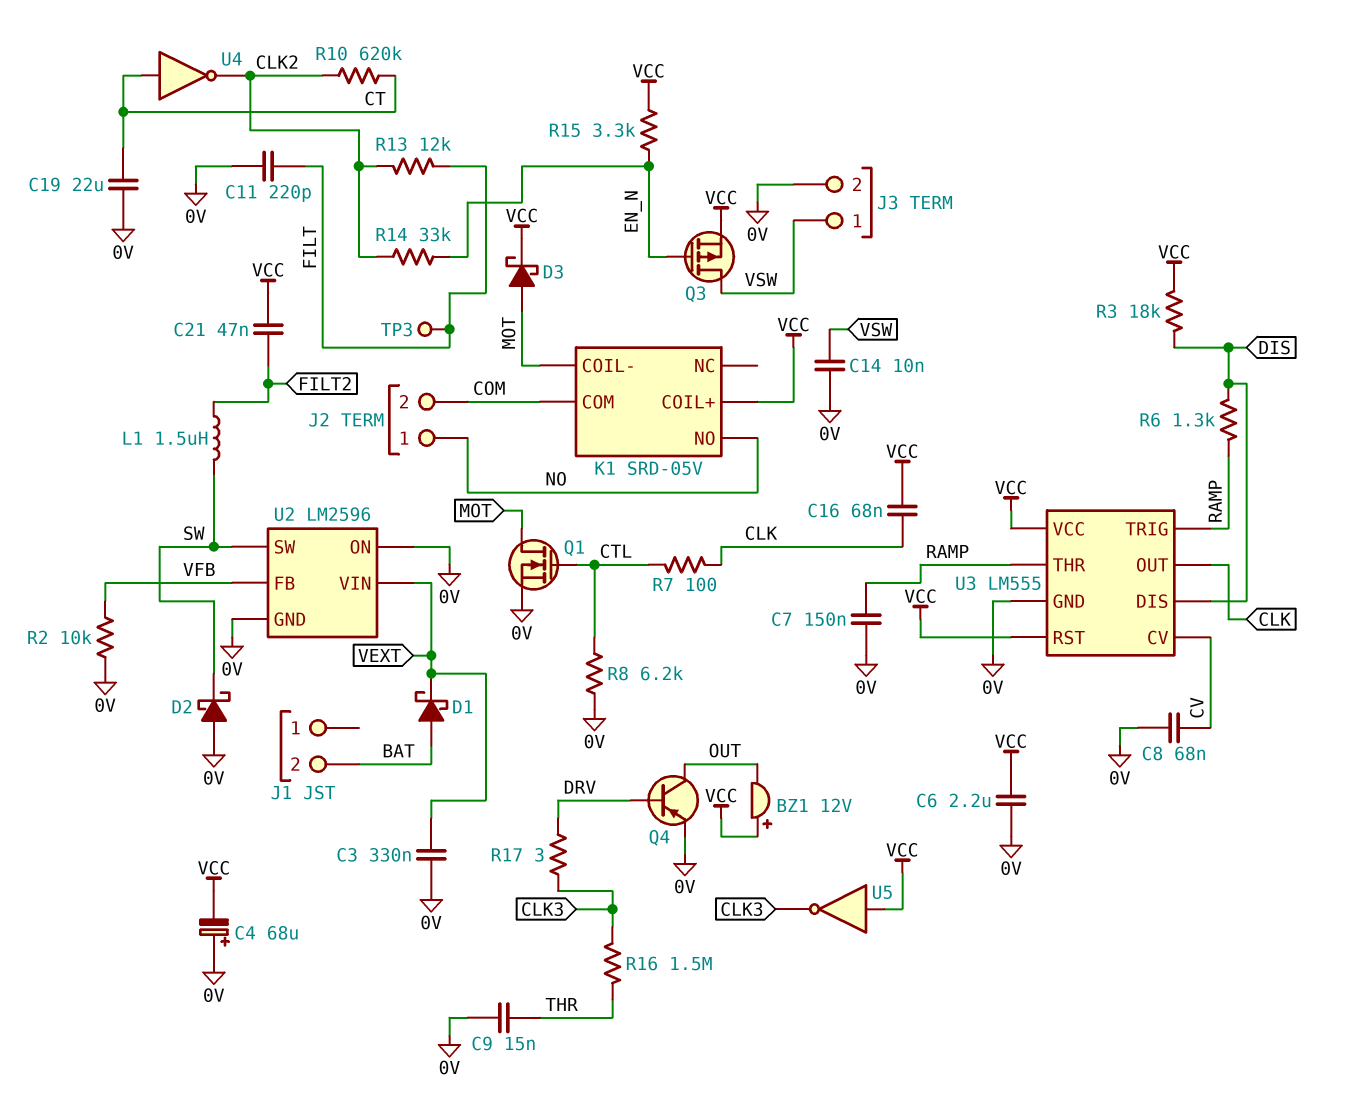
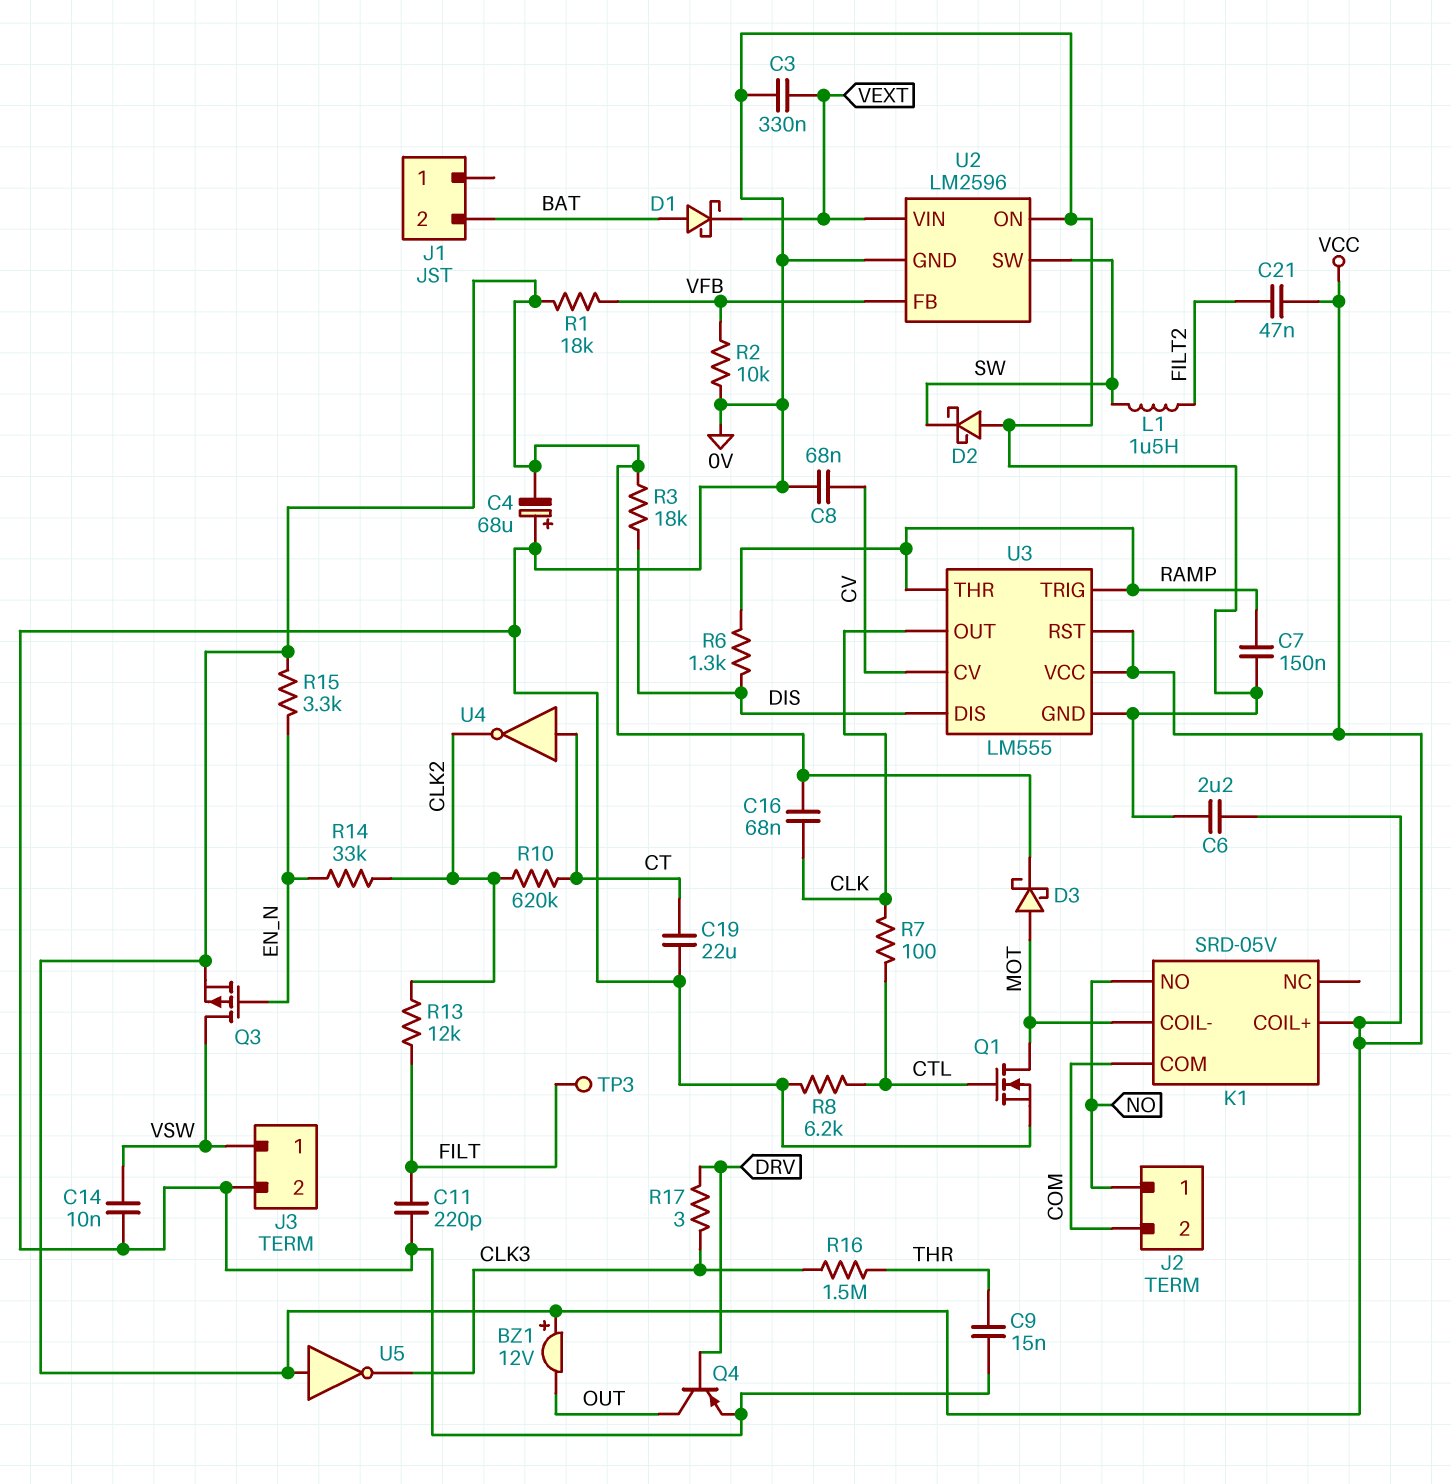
R1: none -> 18k (VCC, VFB)

